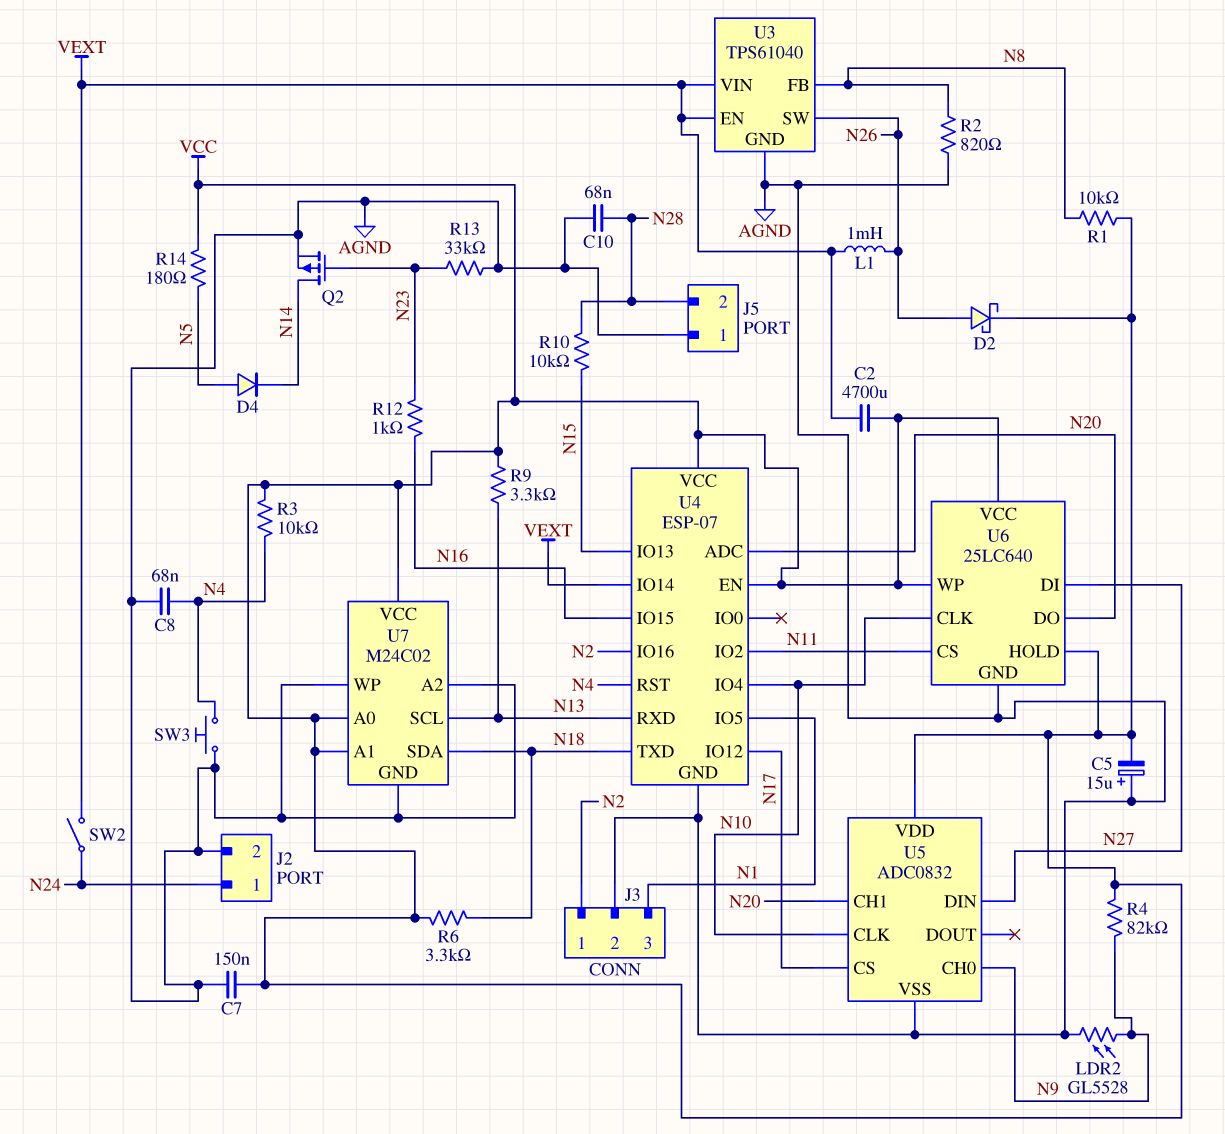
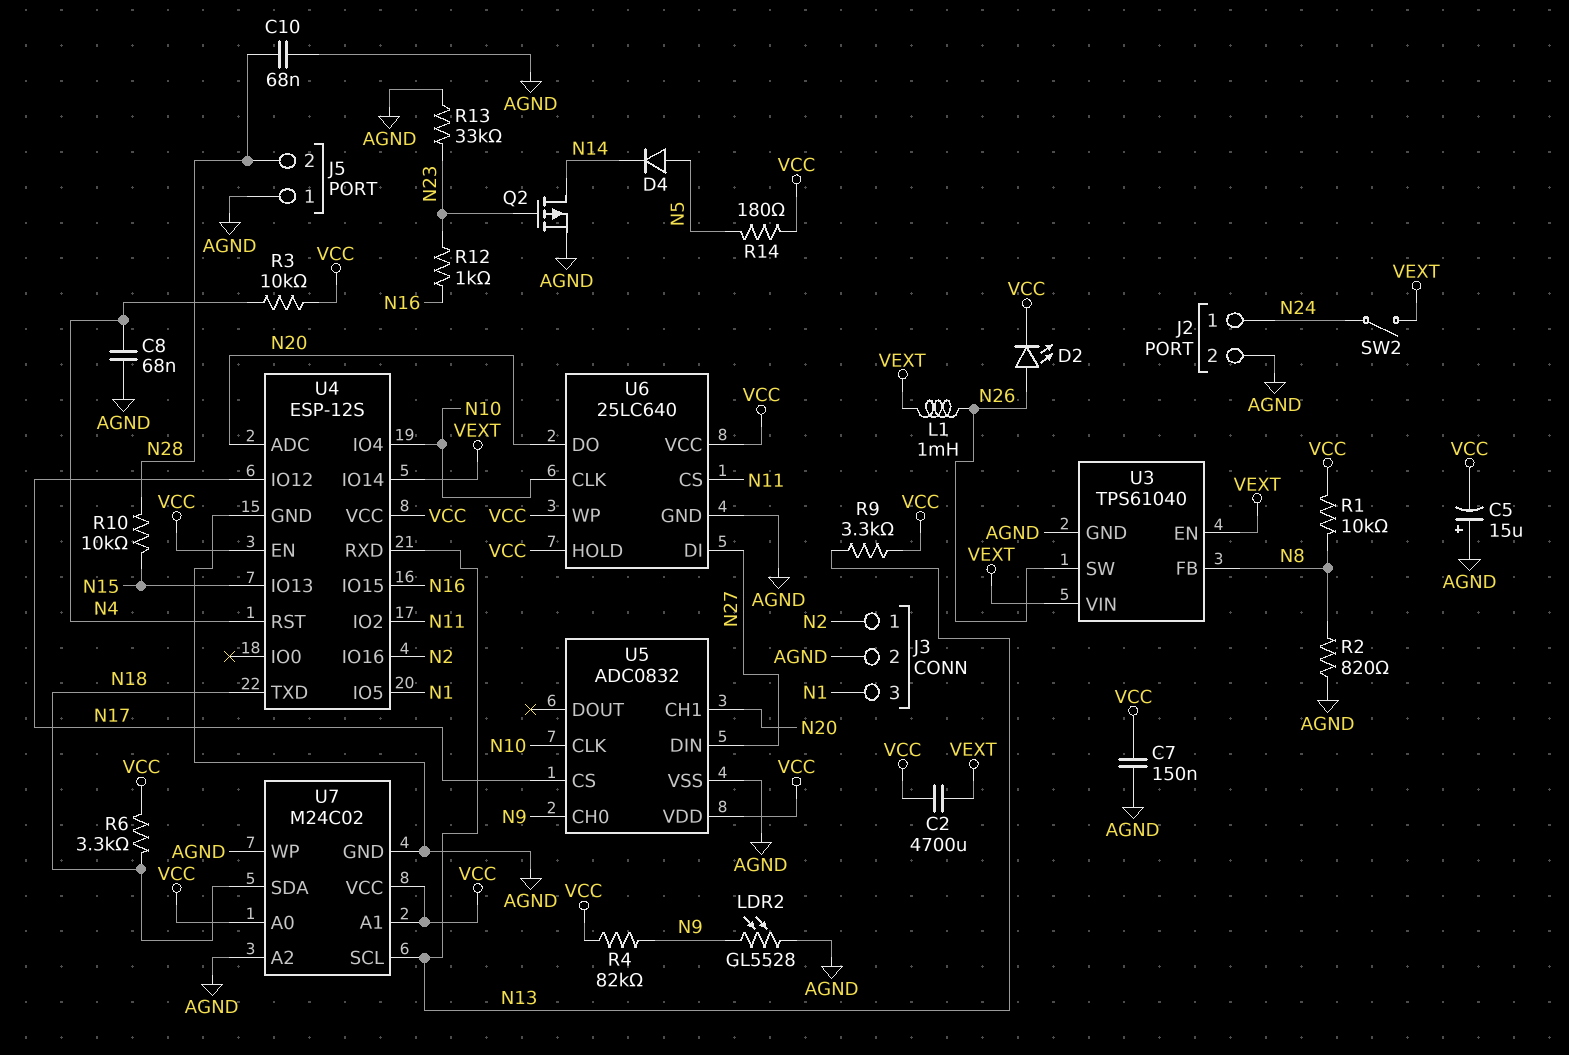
D2: schottky (A N26, K VCC) -> LED (A N26, K VCC)
SW3: button (AGND, N4) -> none
U4: ESP-07 -> ESP-12S

